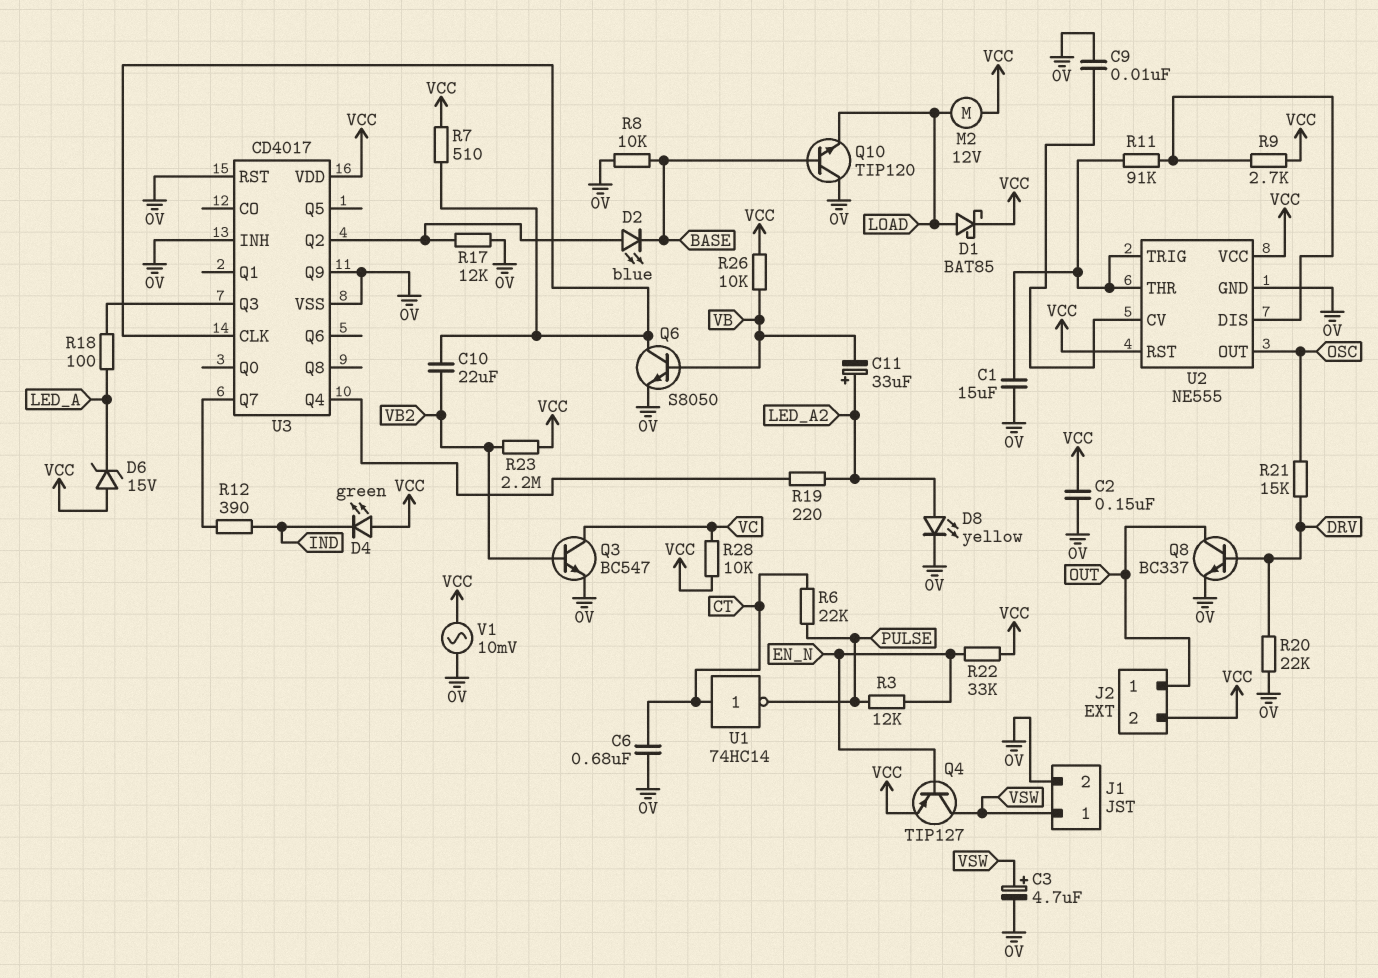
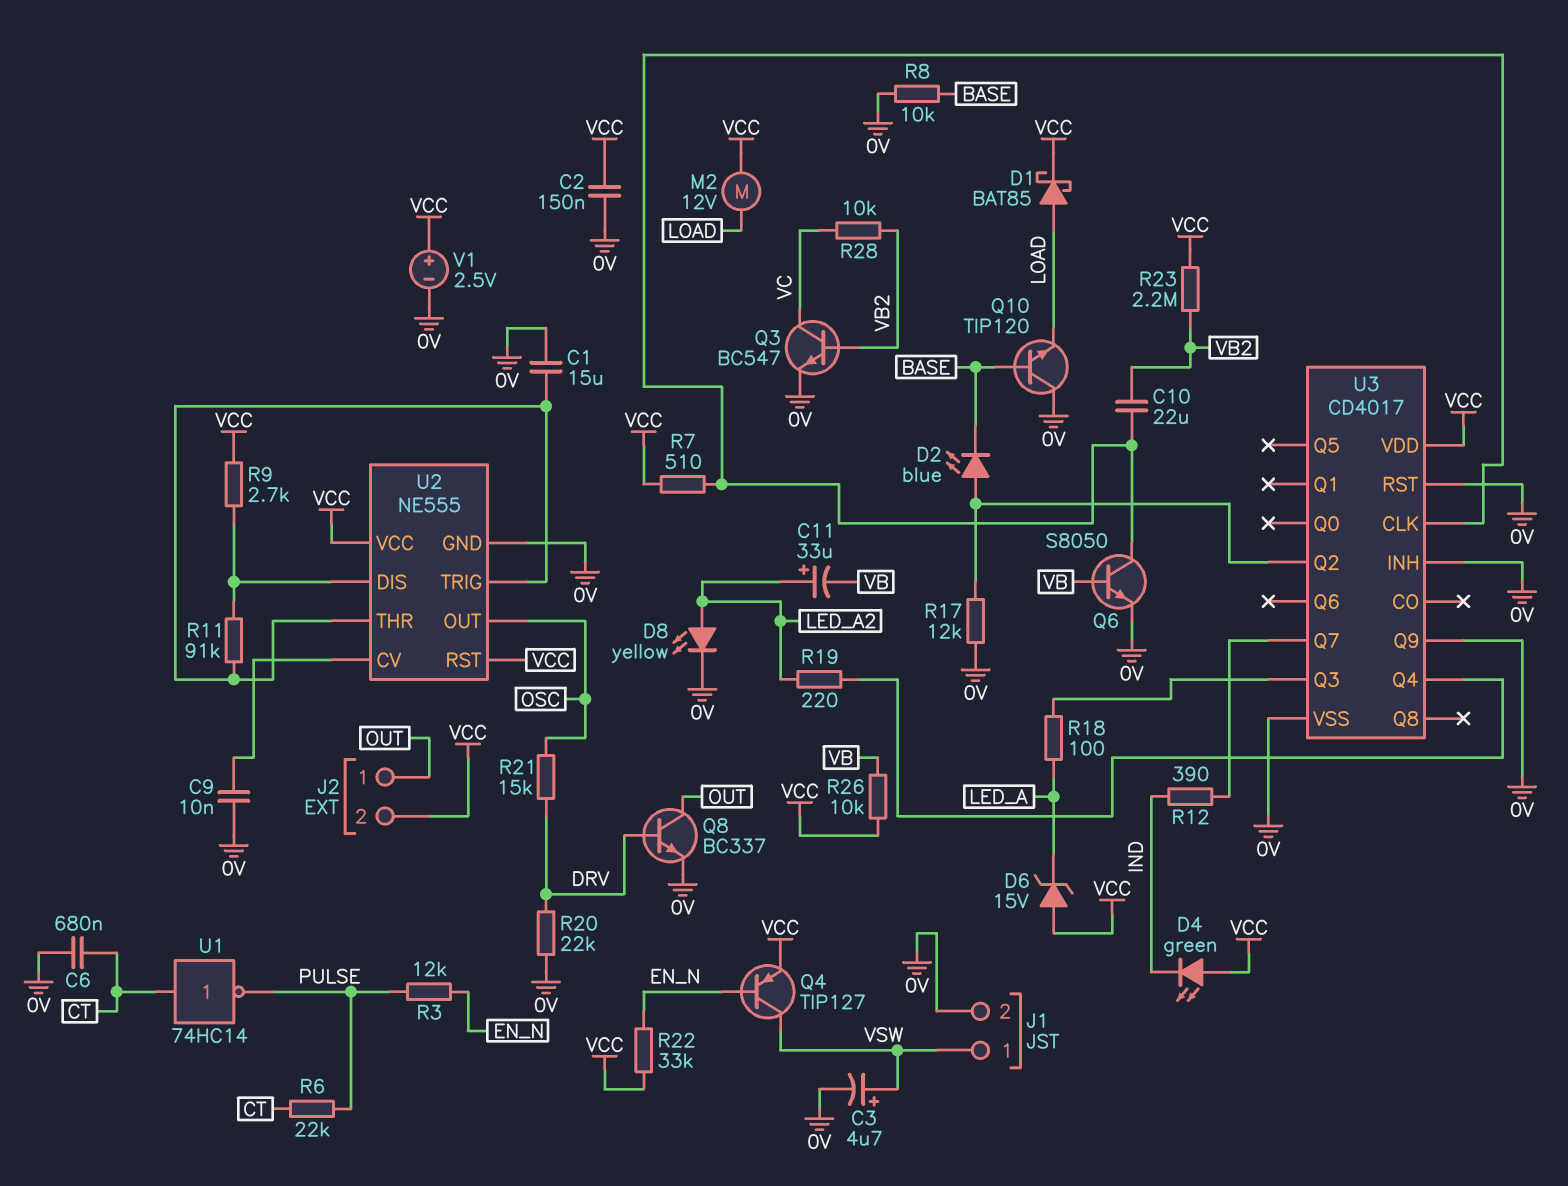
R28: 10k (VC, VCC) -> 10k (VB2, VC)
V1: AC 10mV (0V, VCC) -> 2.5V (plus VCC, minus 0V)

